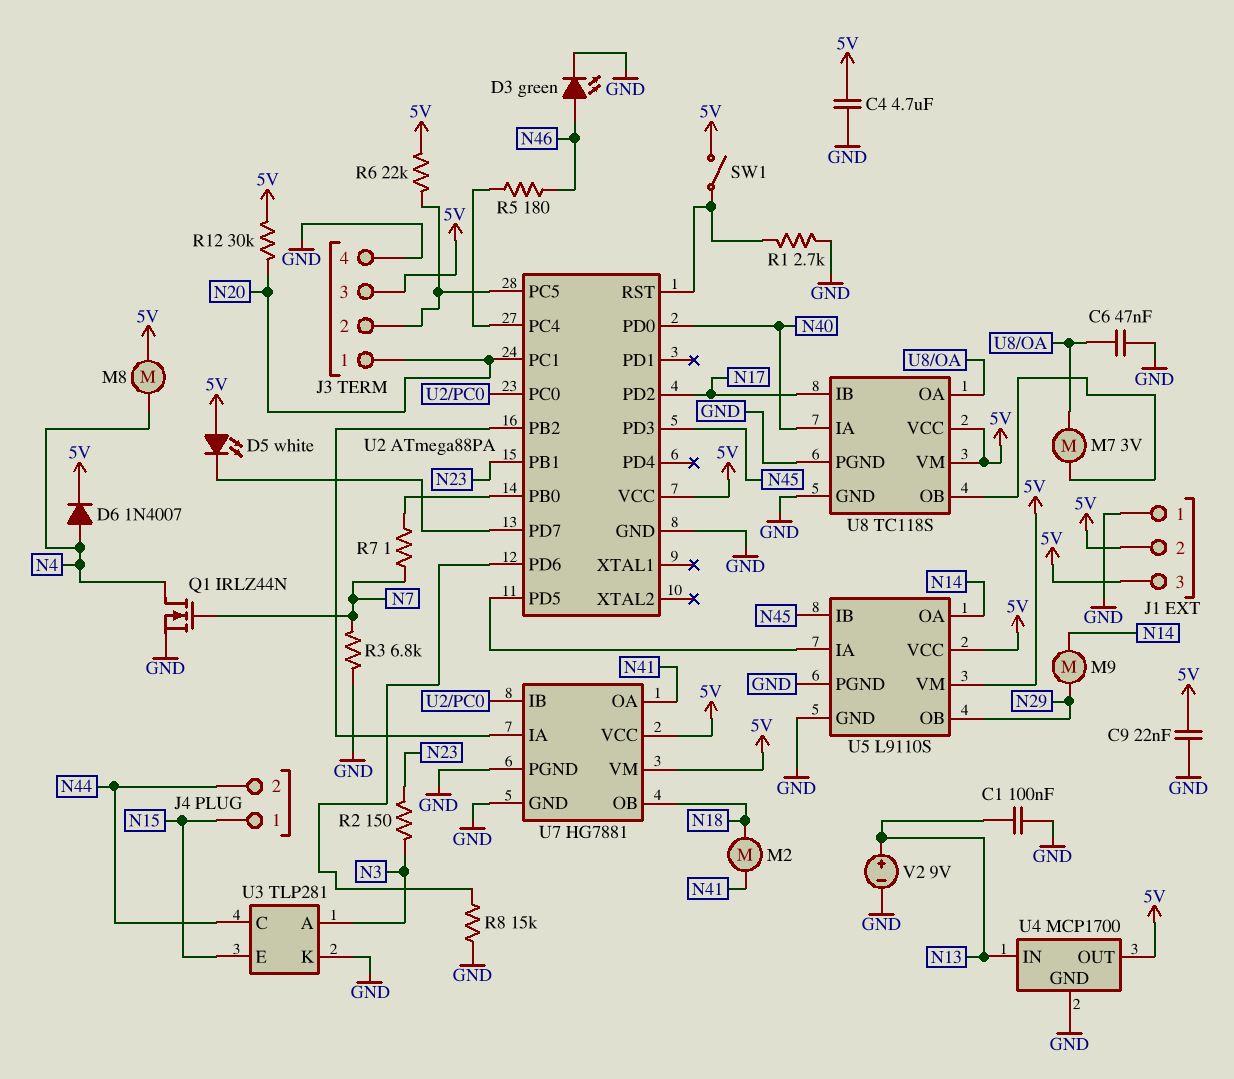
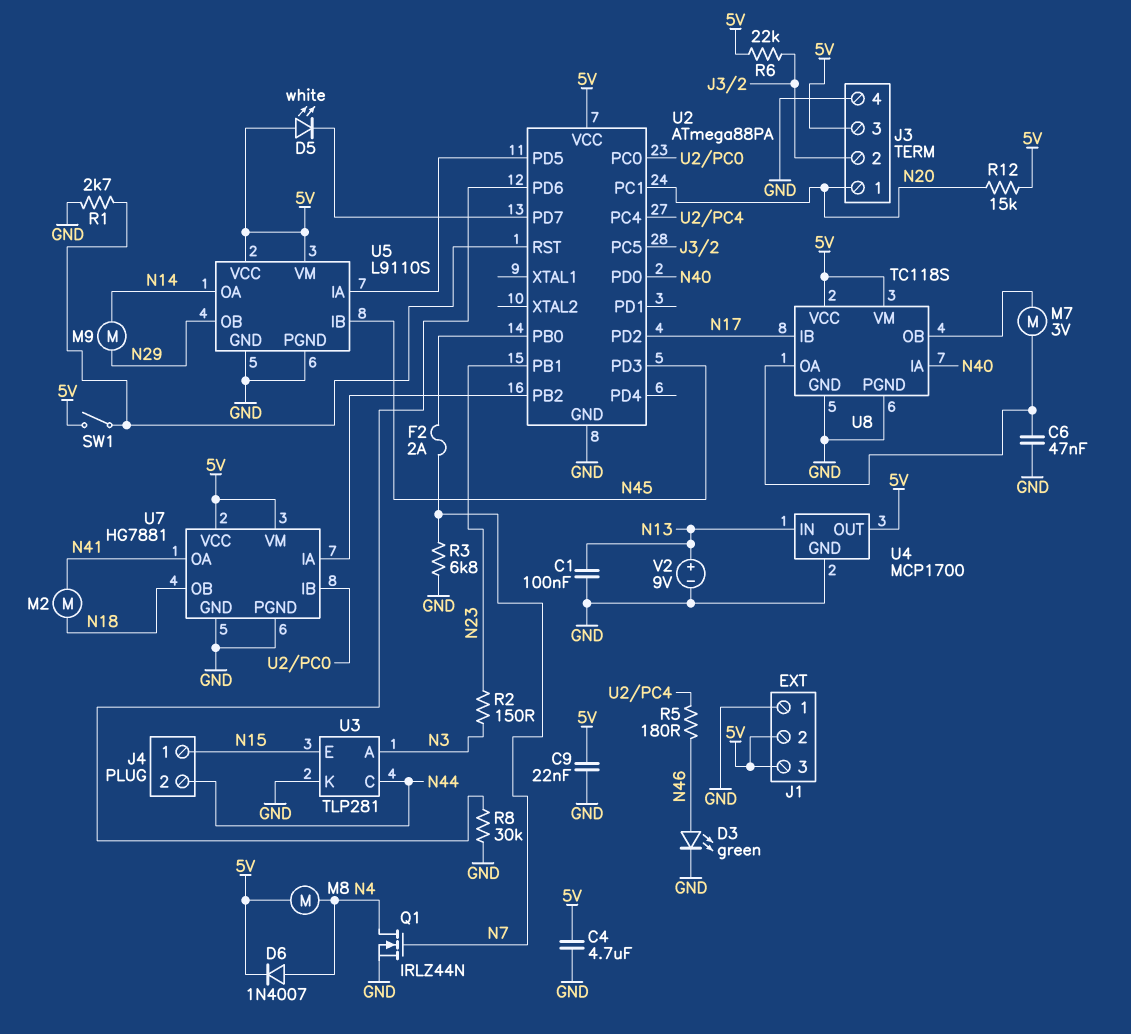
F2: none -> 2A (N7, U2/PB0)
R7: 1 (N7, U2/PB0) -> none
R8: 15k (GND, U2/PD6) -> 30k (GND, U2/PD6)
R12: 30k (5V, N20) -> 15k (5V, N20)

